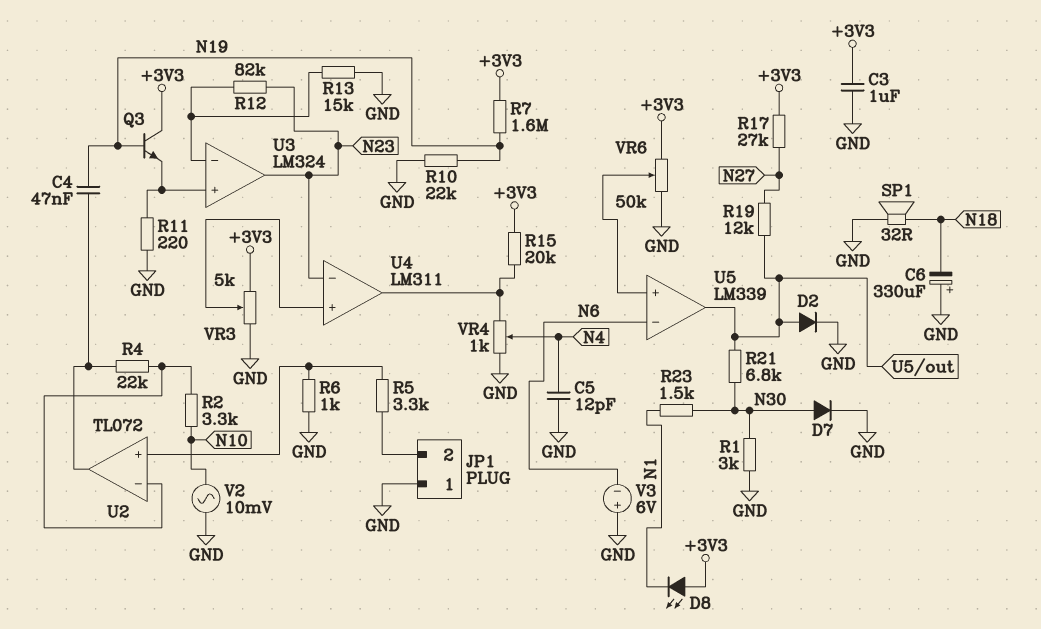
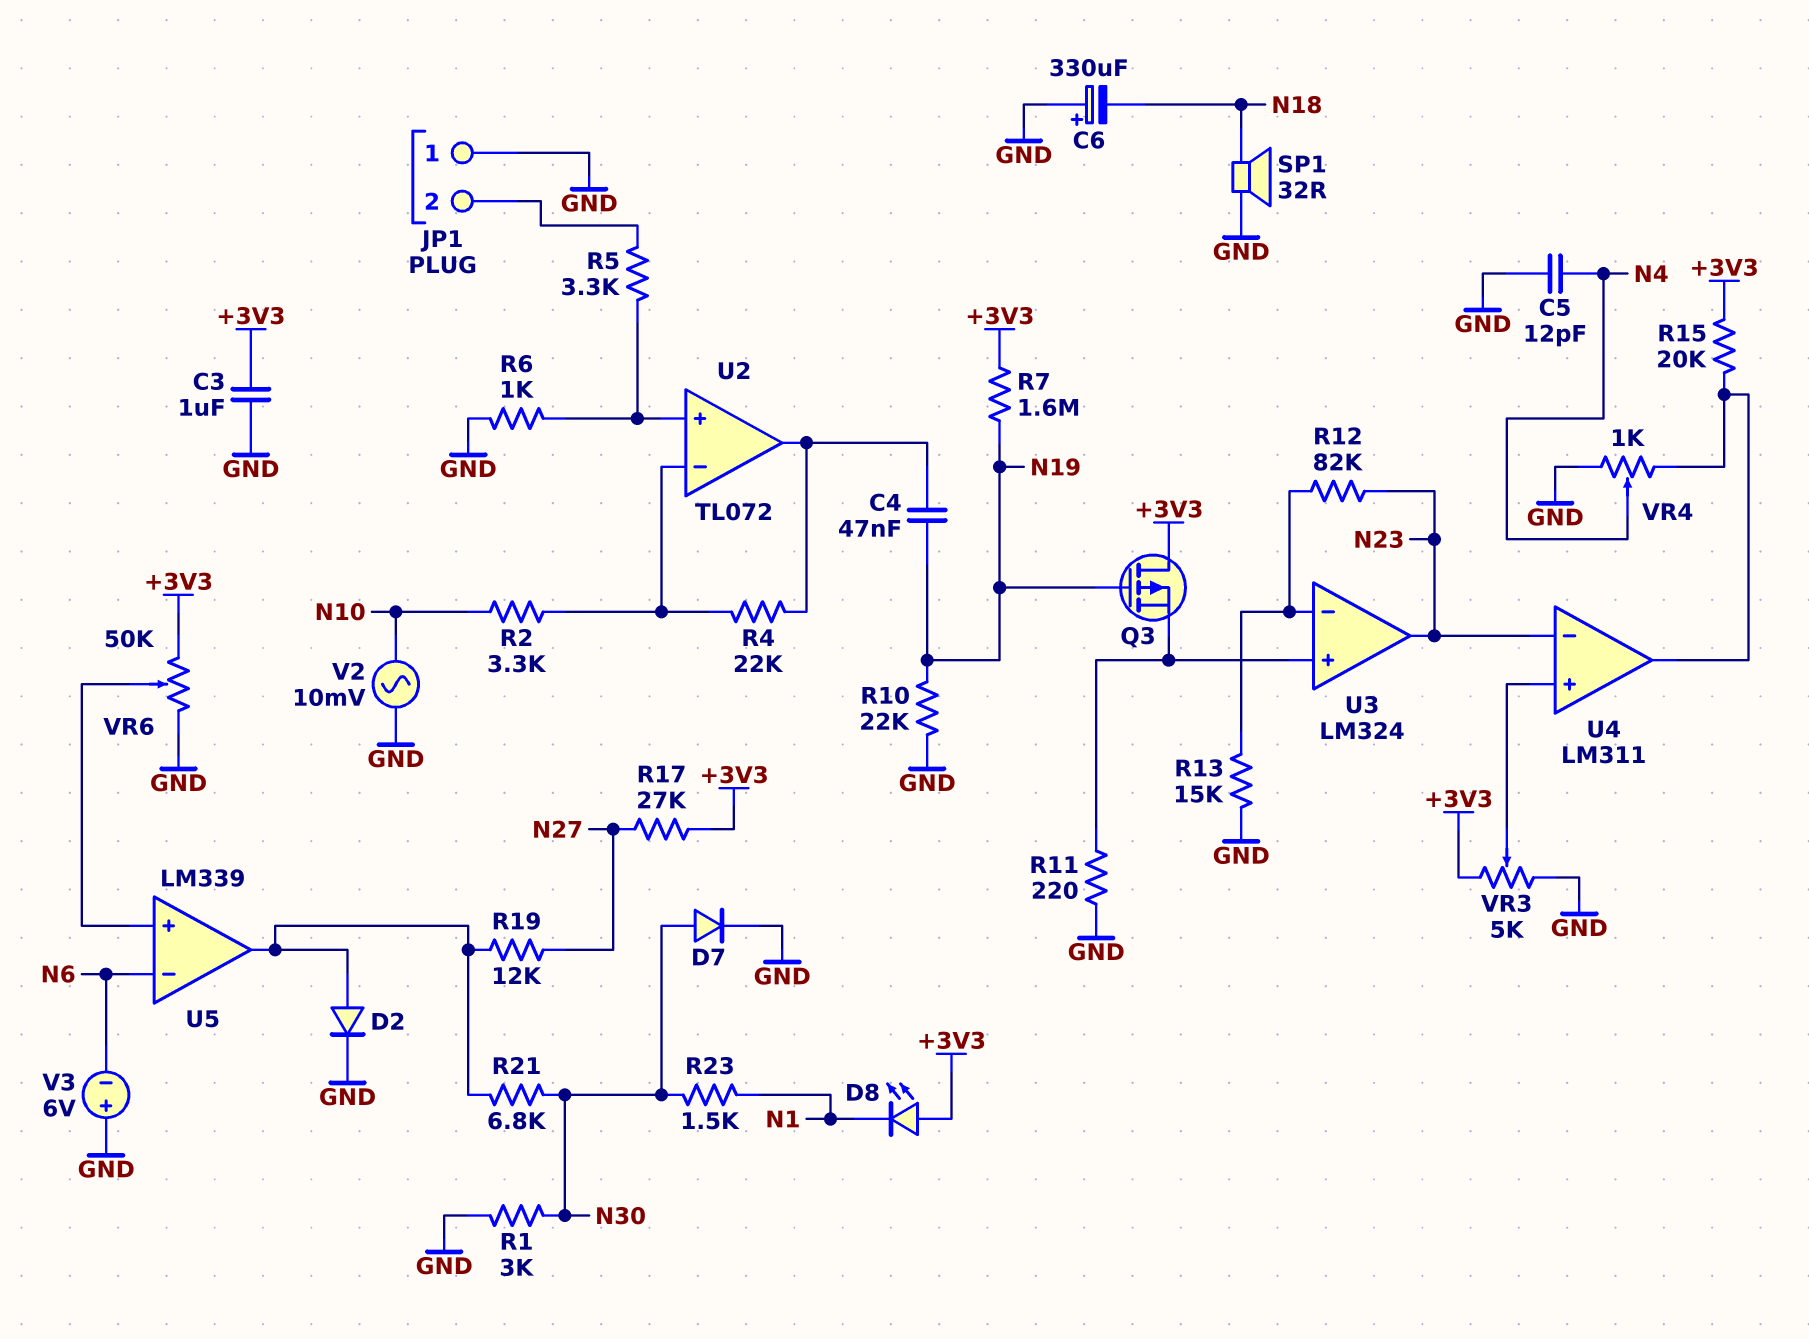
Q3: NPN (B N19, C +3V3, E U3/in+) -> PMOS (G N19, D +3V3, S U3/in+)

